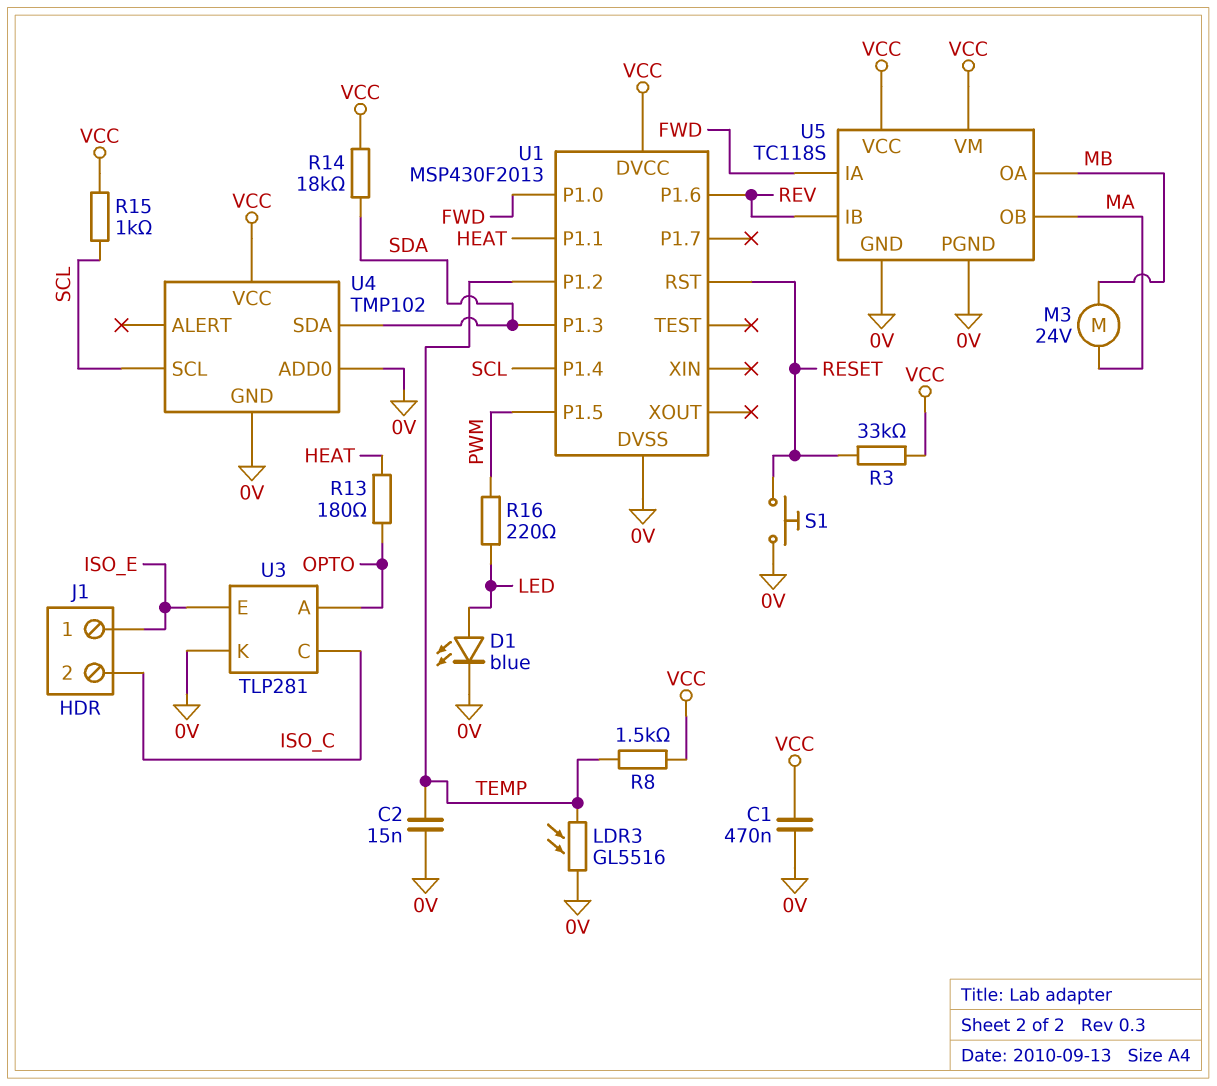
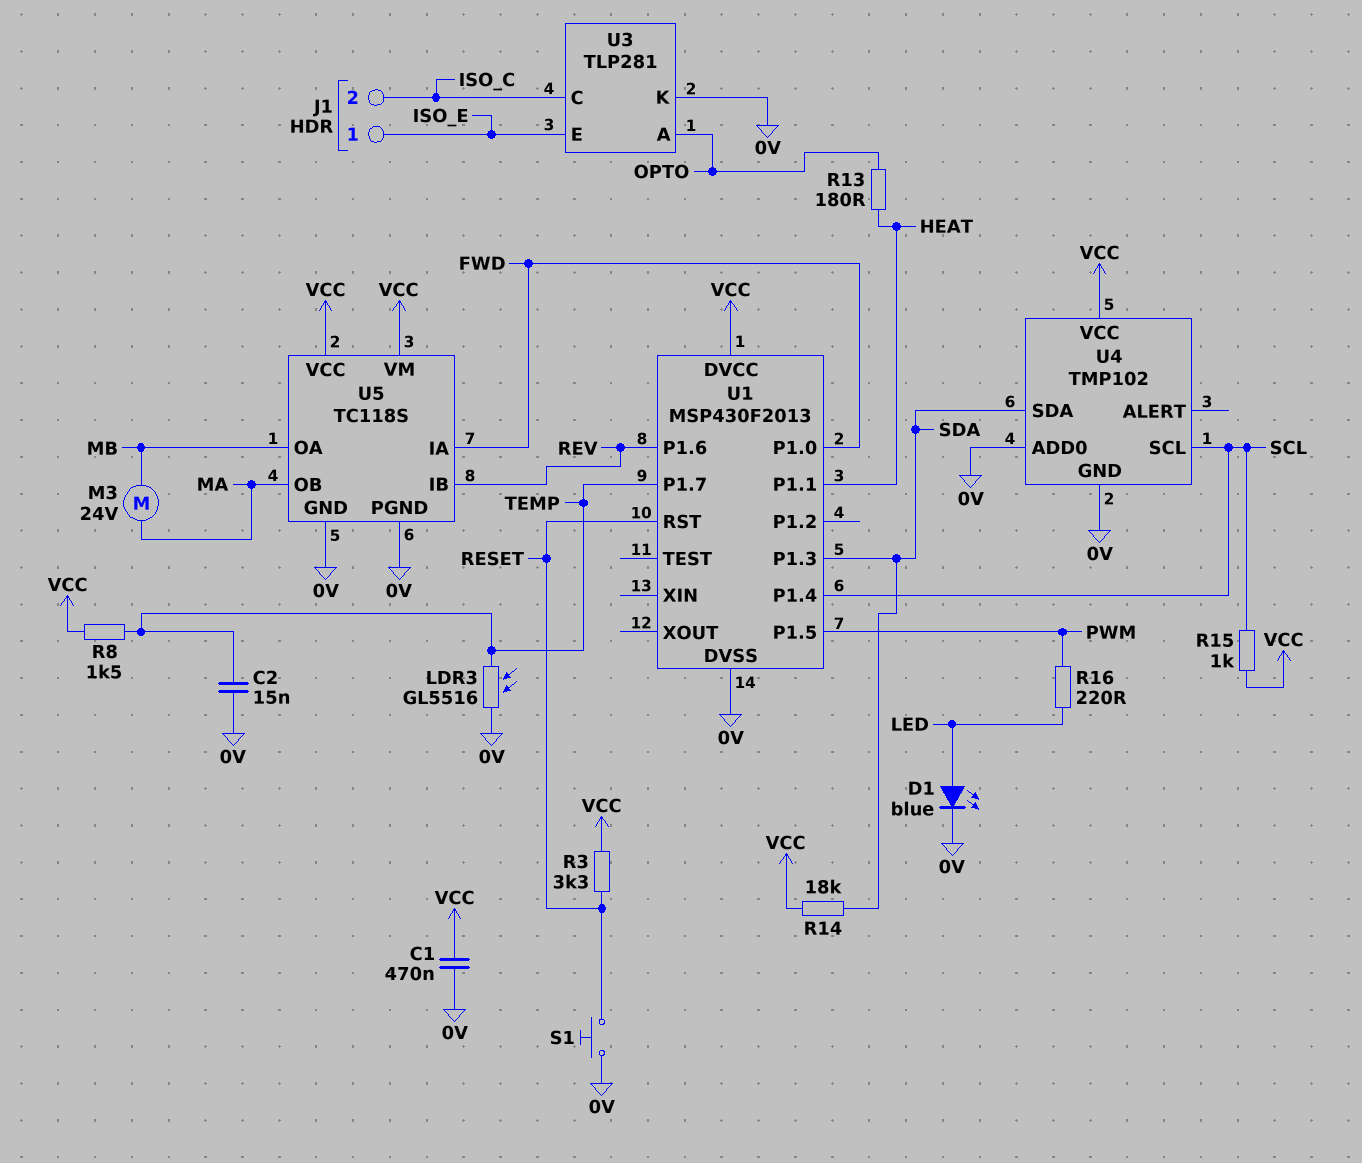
R3: 33k (RESET, VCC) -> 3.3k (RESET, VCC)
U1 pin P1.2: TEMP -> none
U1 pin P1.7: none -> TEMP

